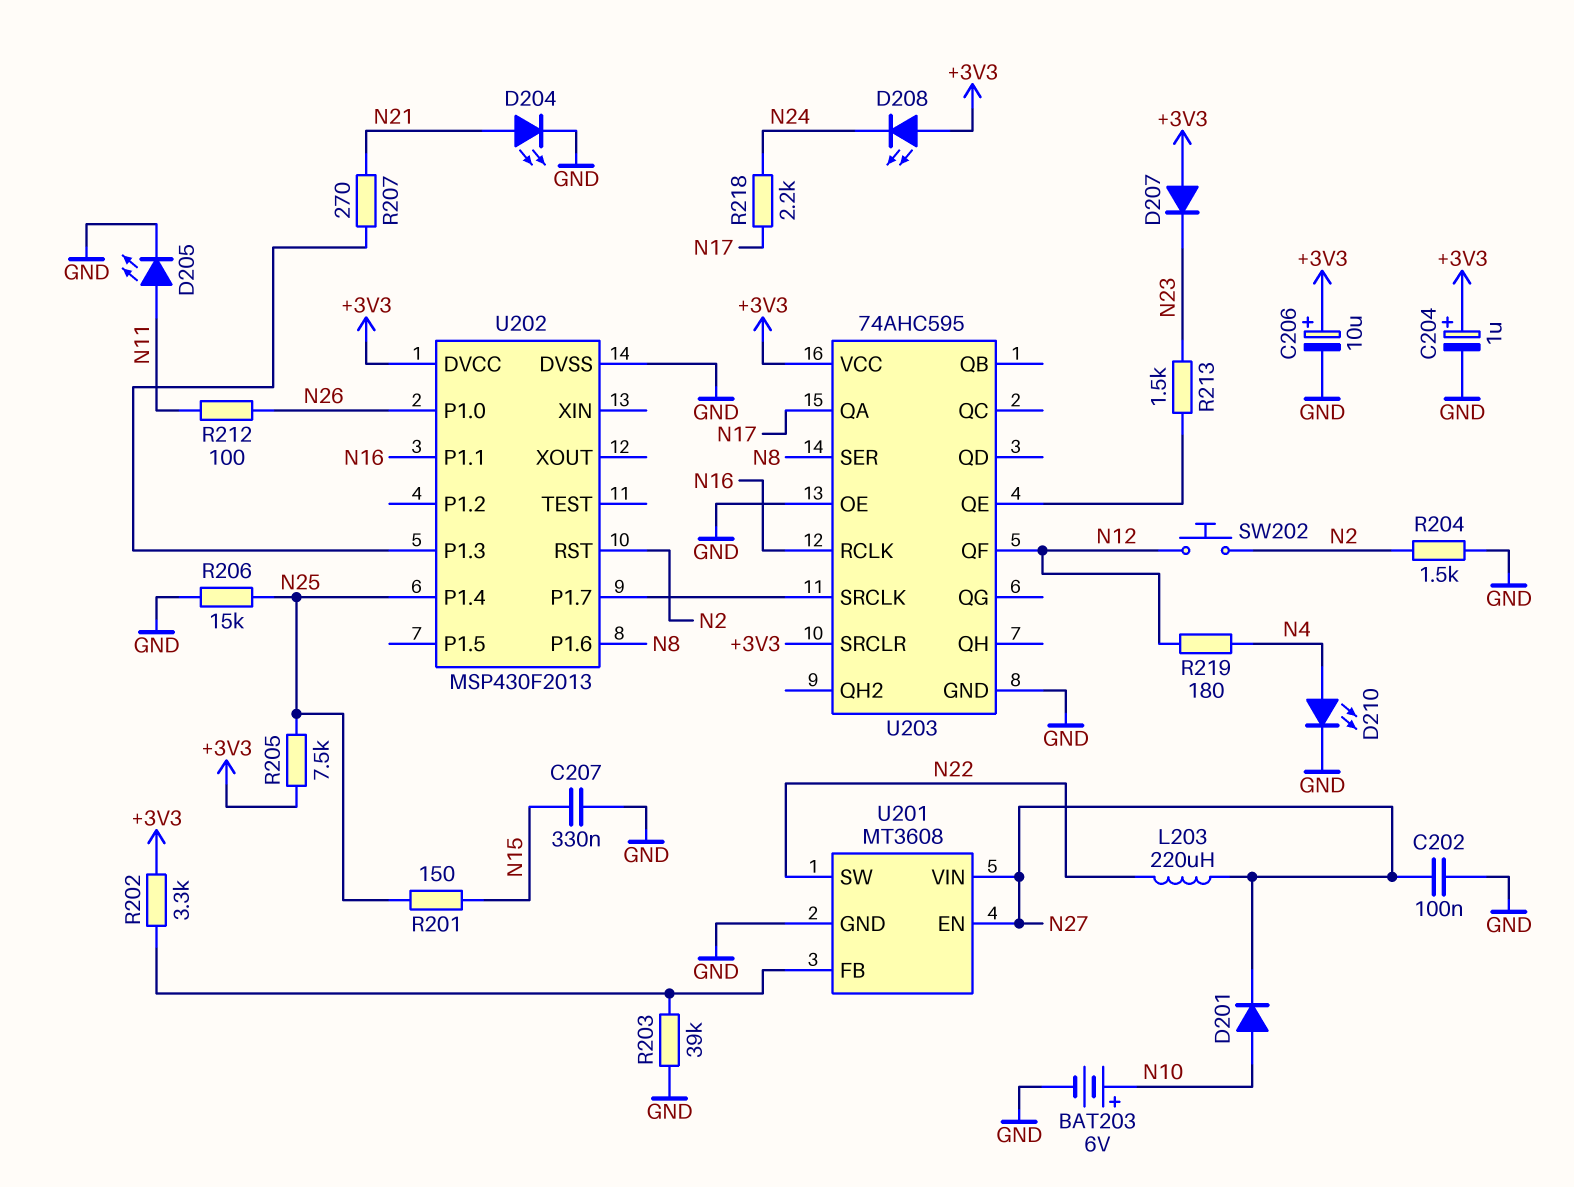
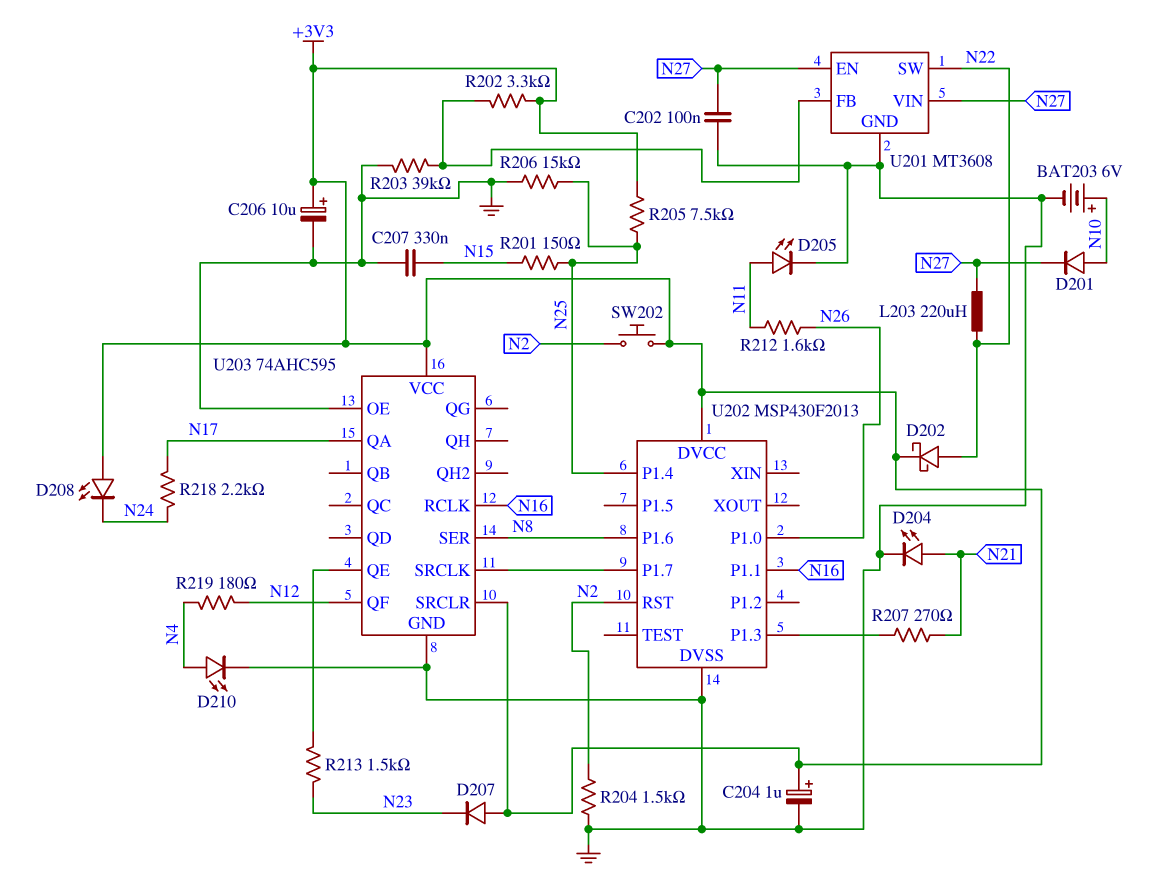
D202: none -> schottky (A N22, K +3V3)
R212: 100 (N11, N26) -> 1.6k (N11, N26)
SW202: button (N2, N12) -> button (+3V3, N2)

